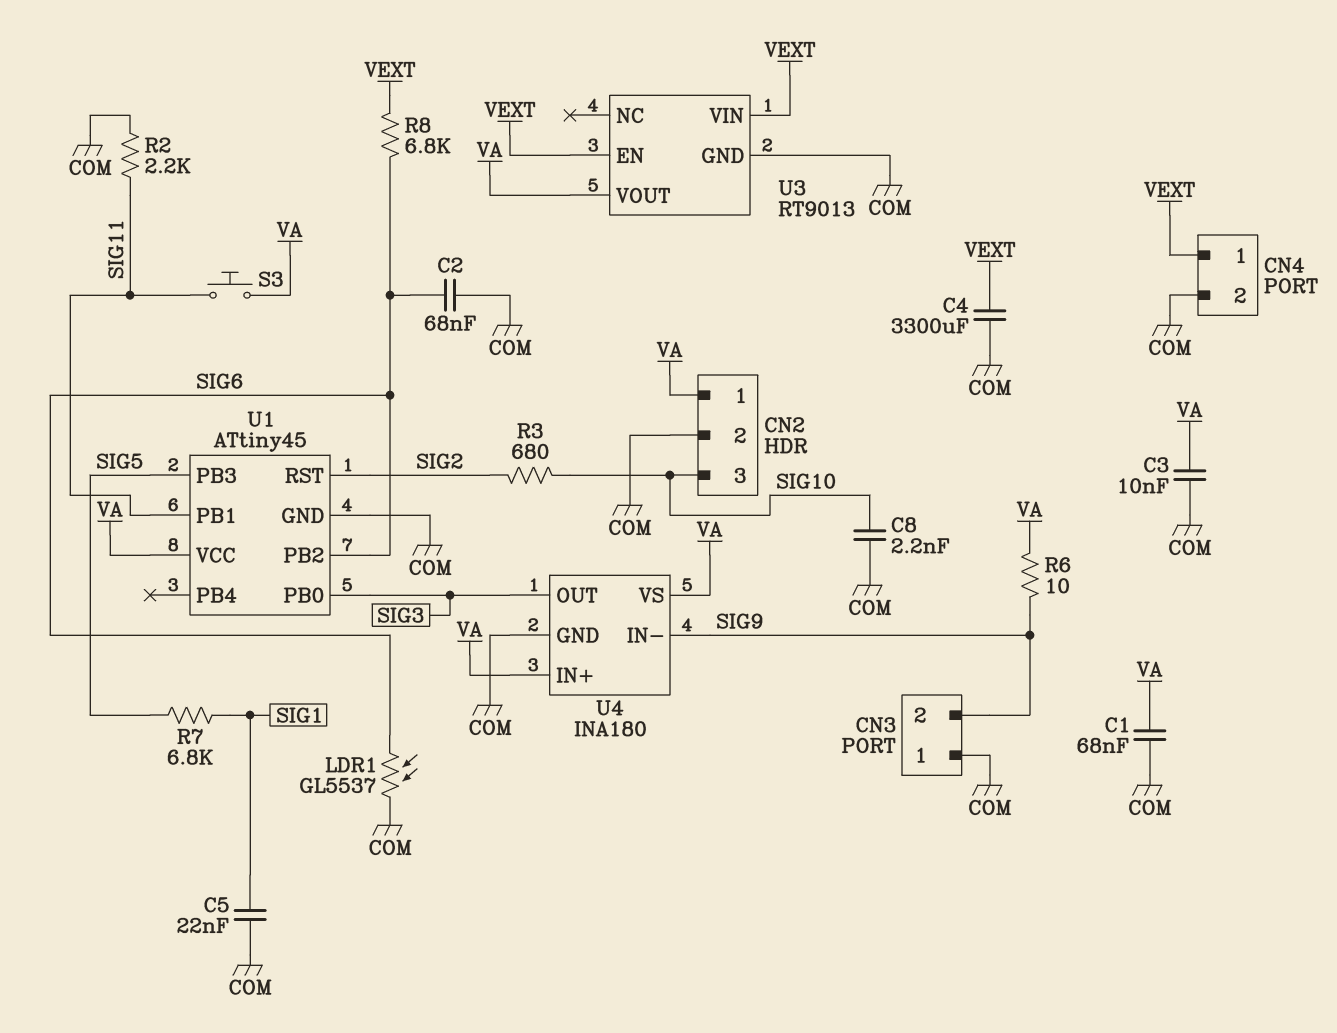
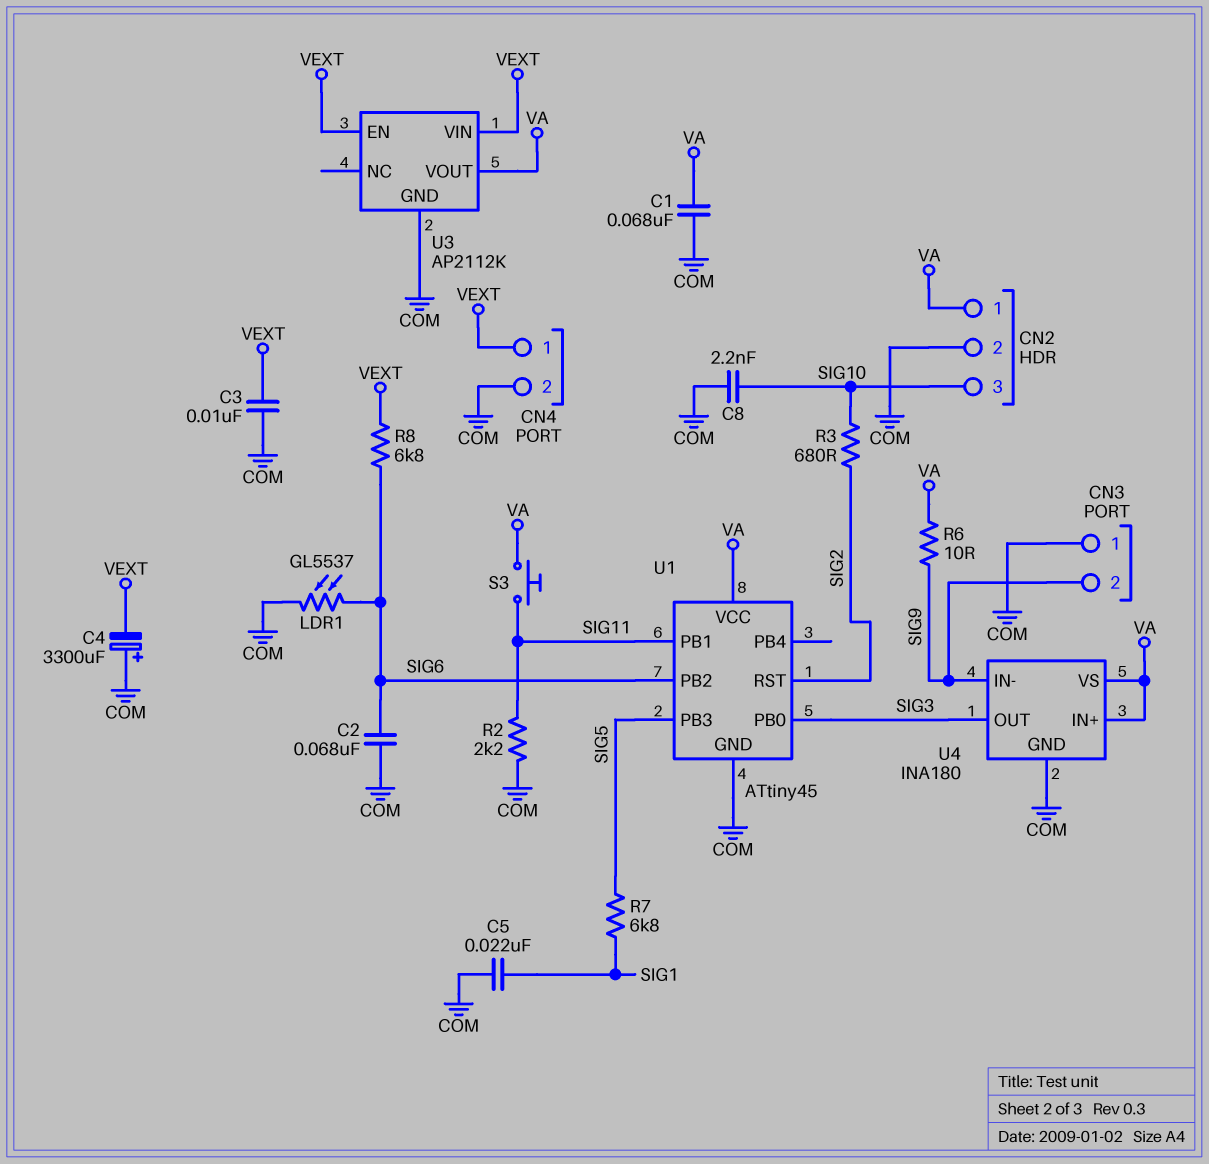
C3: 10nF (COM, VA) -> 10nF (COM, VEXT)
C4: 3300uF (COM, VEXT) -> 3300uF (plus COM, minus VEXT)
U3: RT9013 -> AP2112K

